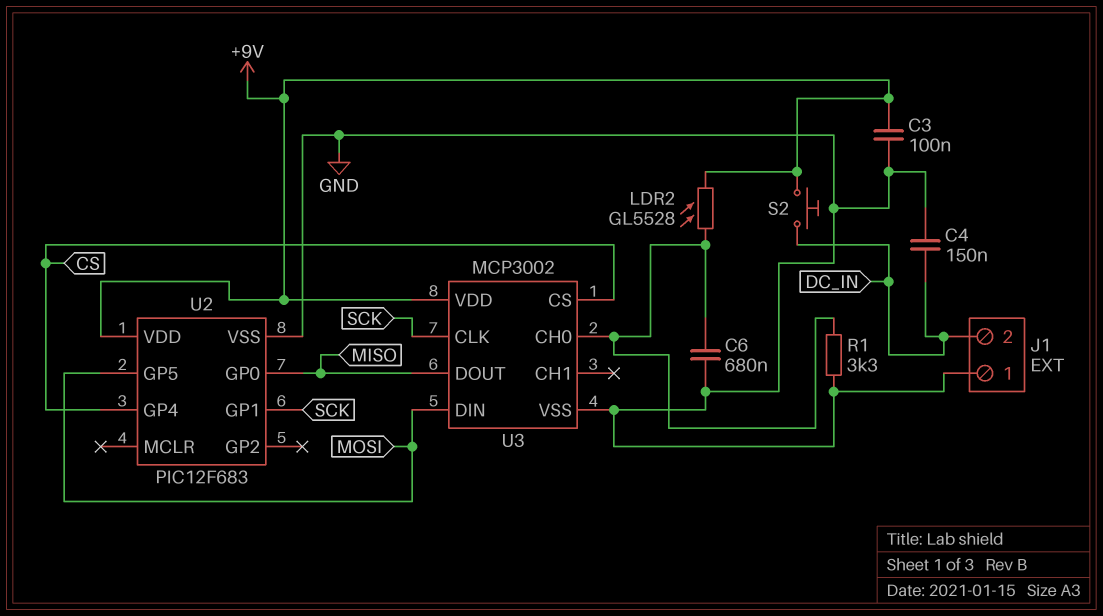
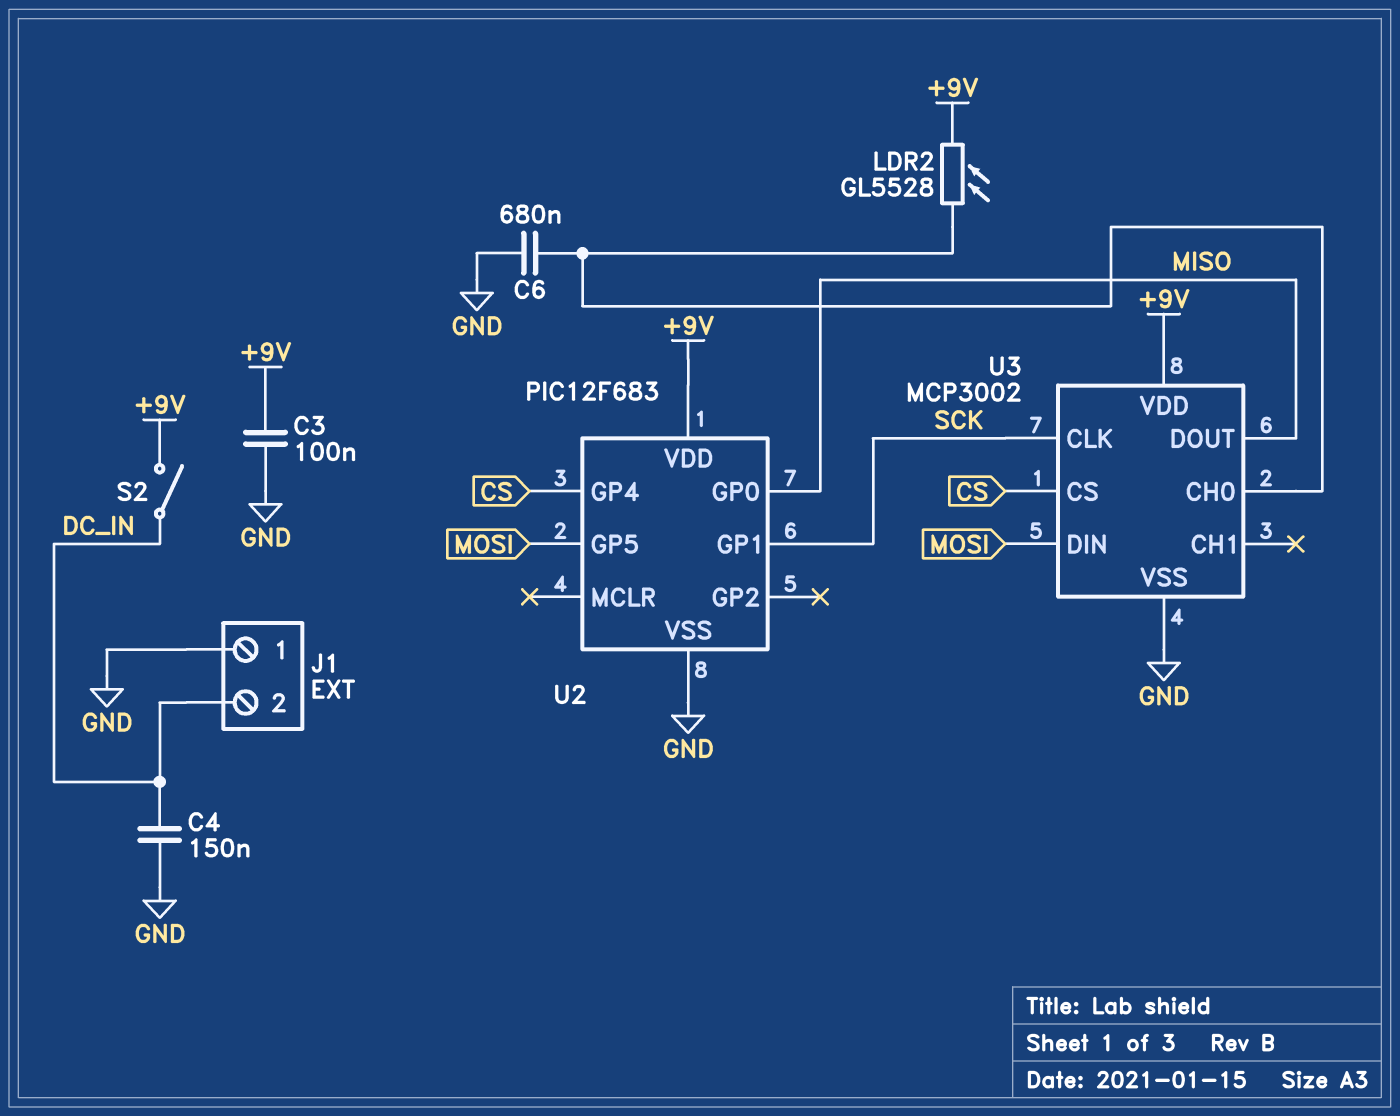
R1: 3.3k (GND, U3/CH0) -> none
S2: button (+9V, DC_IN) -> switch (+9V, DC_IN)

